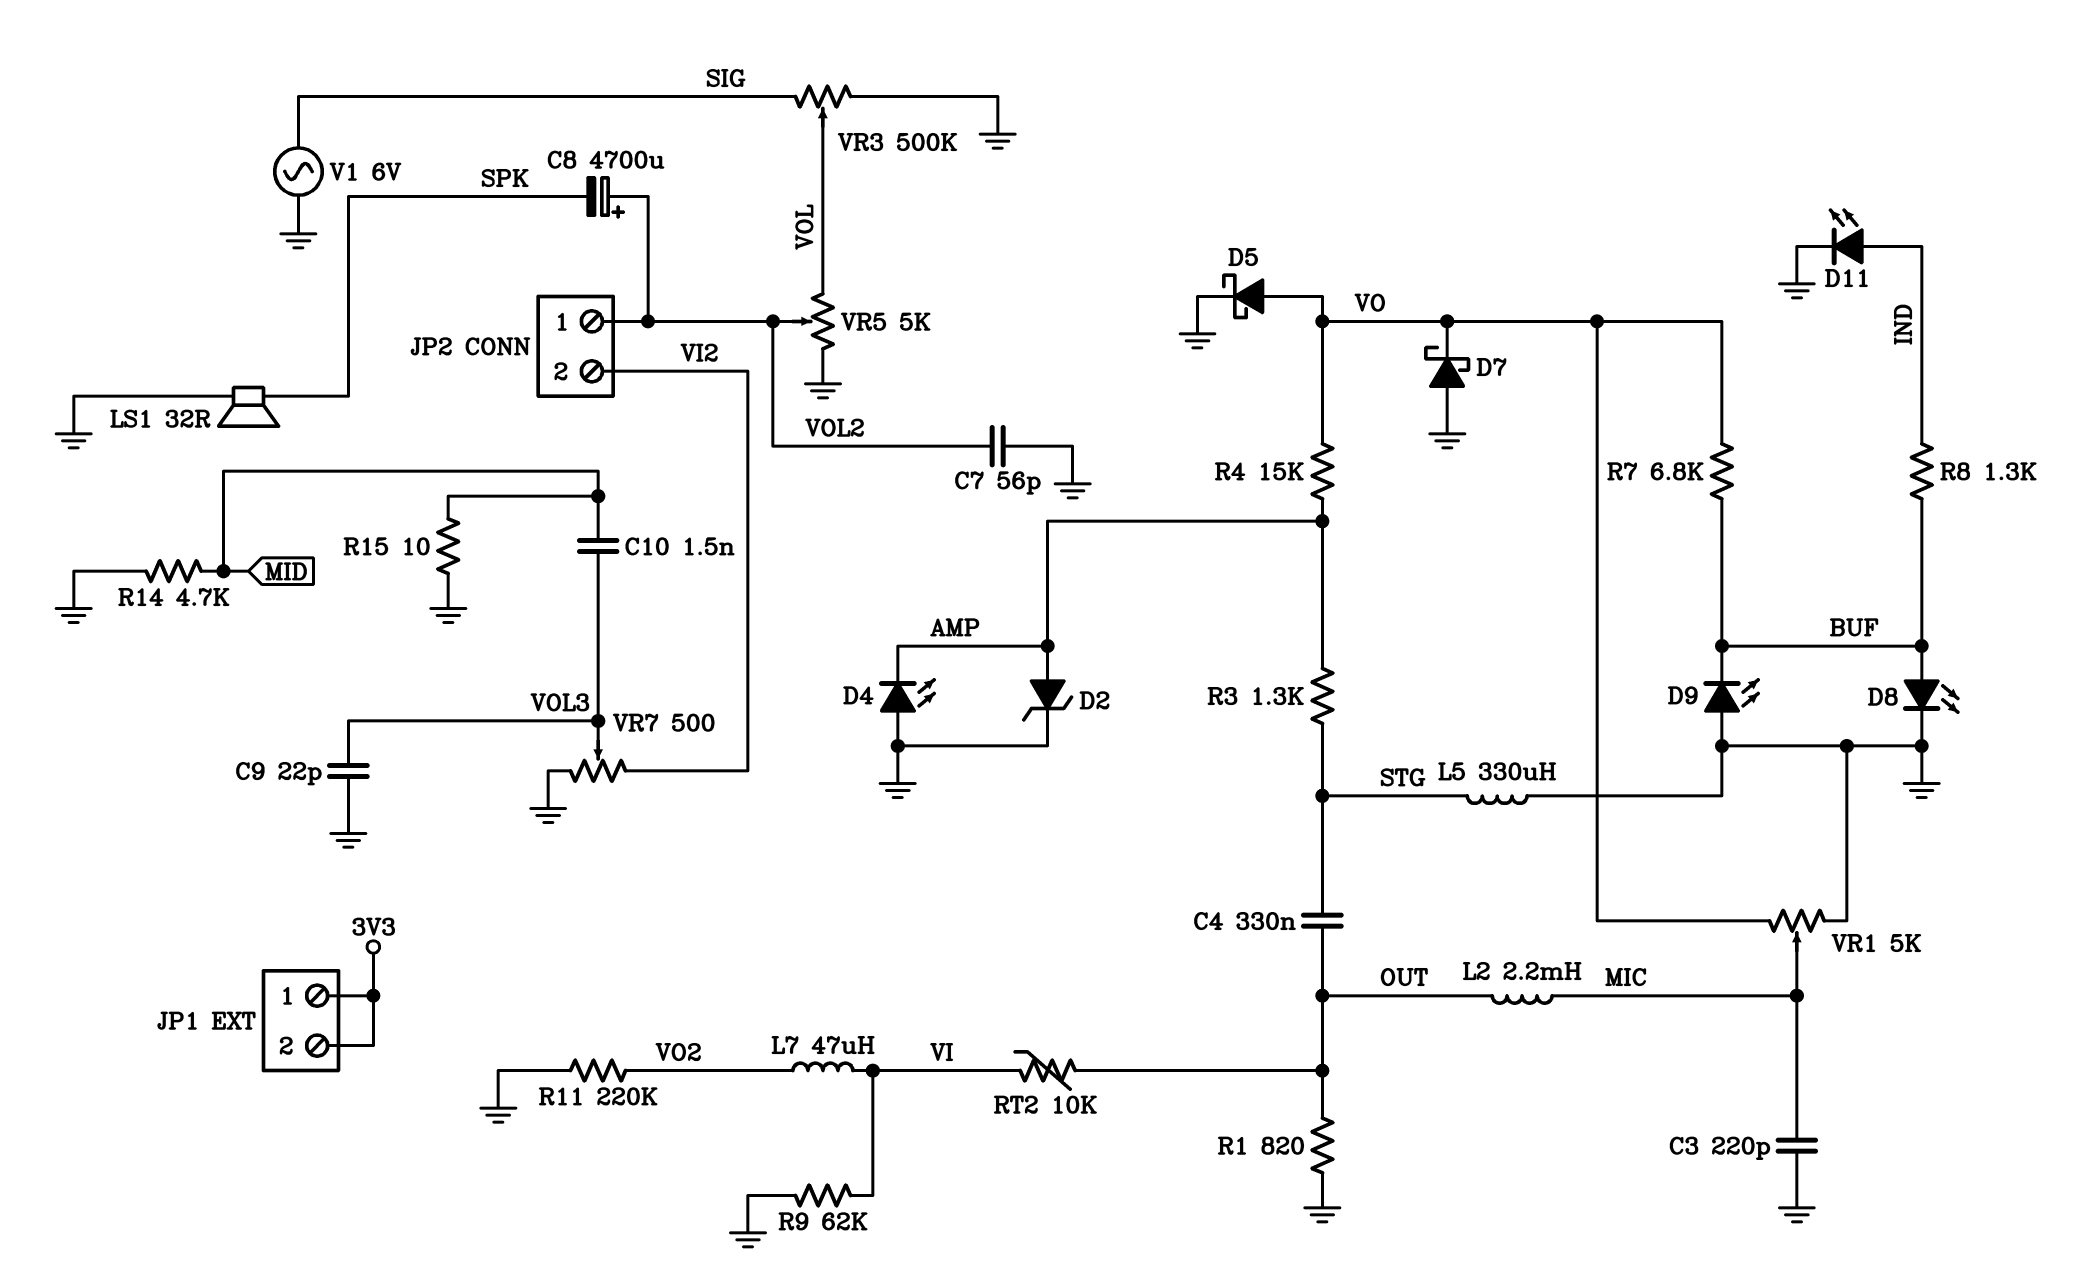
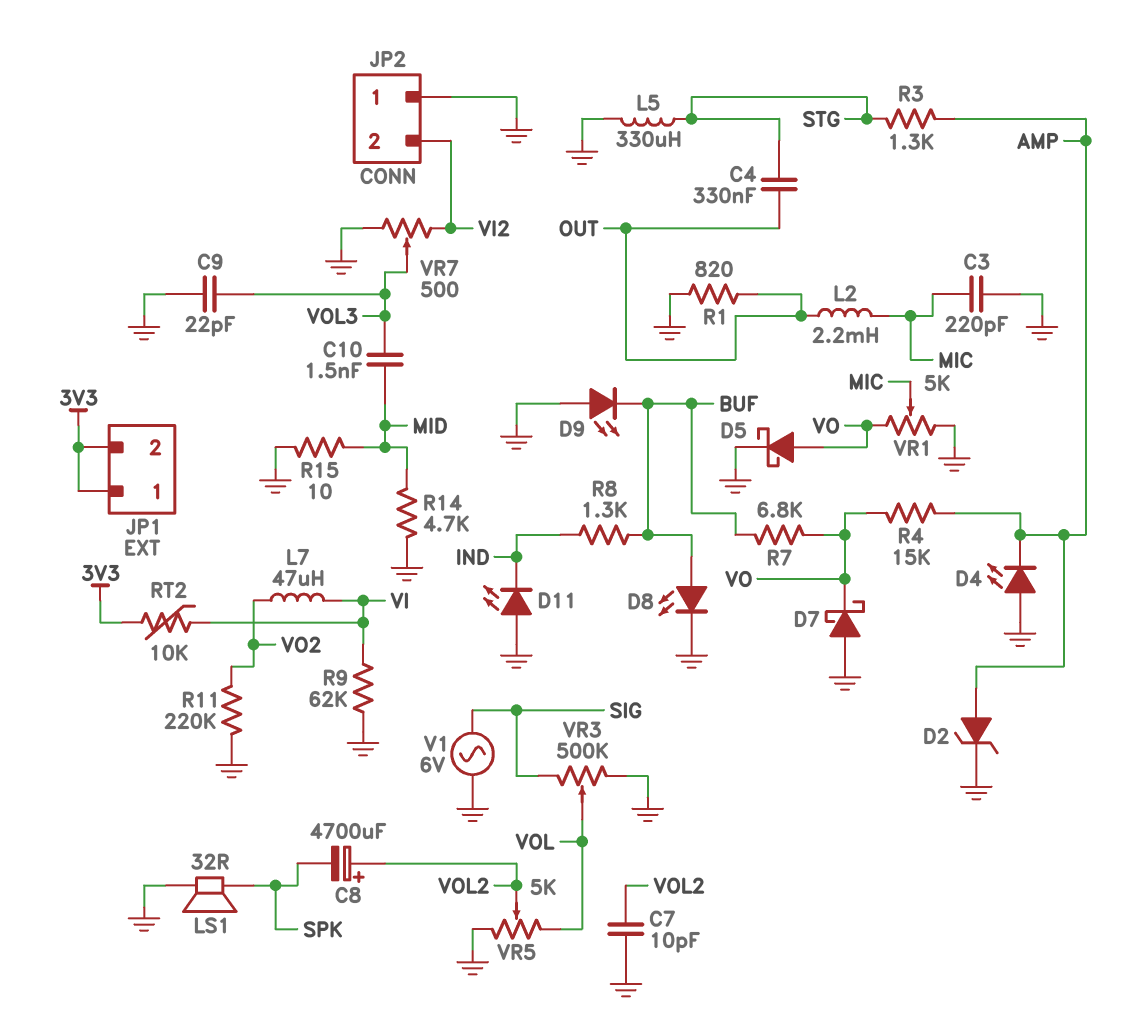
C7: 56pF (GND, VOL2) -> 10pF (GND, VOL2)
D11: LED (A IND, K GND) -> LED (A GND, K IND)
JP2 pin 1: VOL2 -> GND
RT2: 10k (OUT, VI) -> 10k (3V3, VI)

